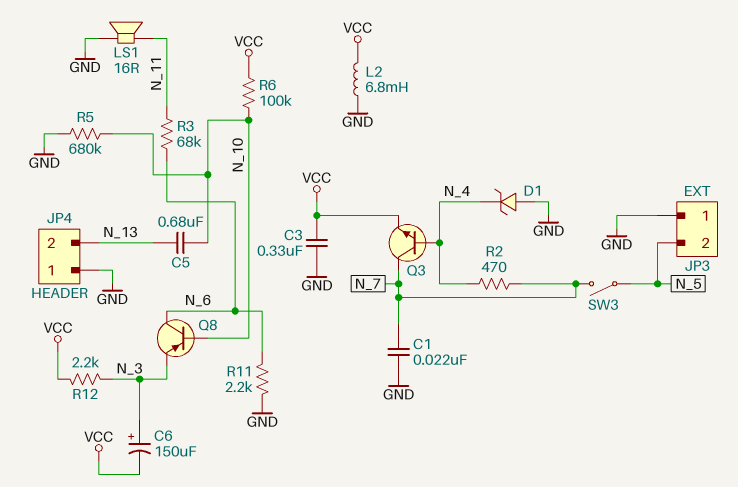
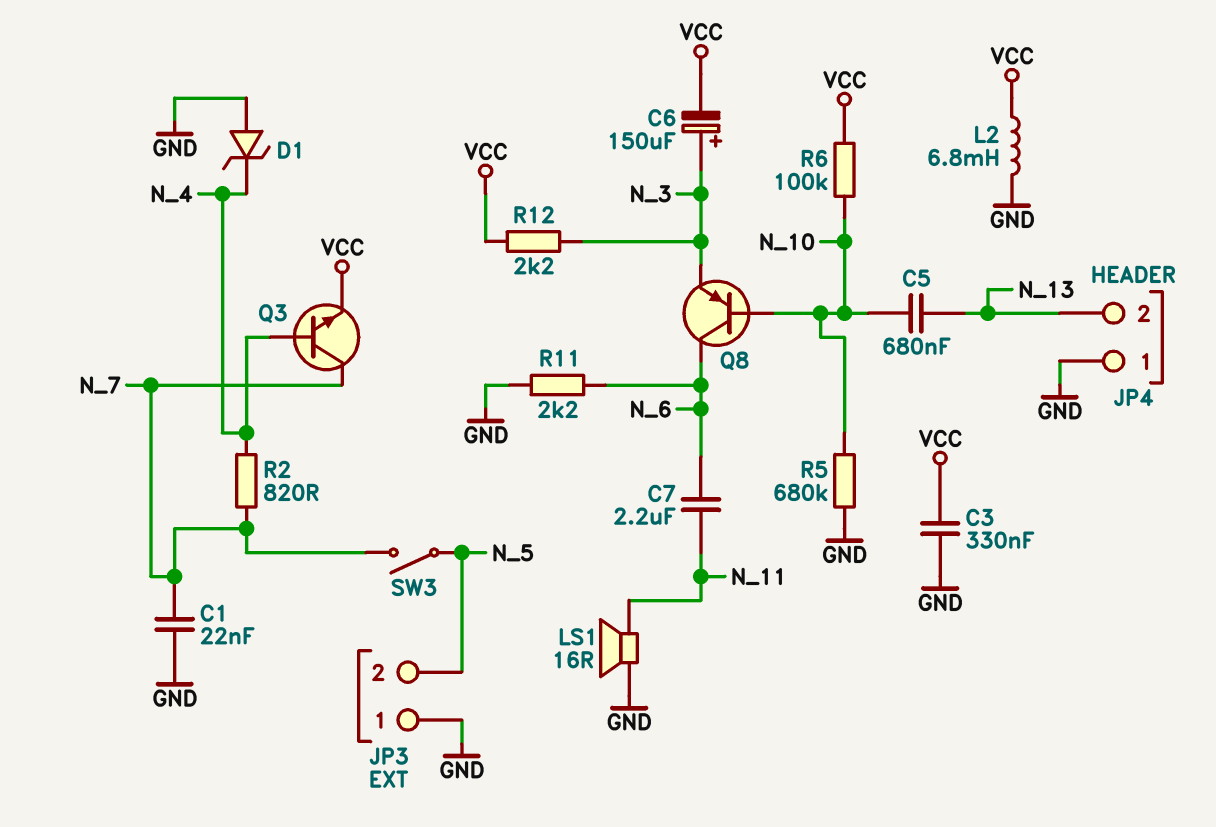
C7: none -> 2.2uF (N_6, N_11)
R2: 470 (N_4, N_7) -> 820 (N_4, N_7)
R3: 68k (N_6, N_11) -> none

